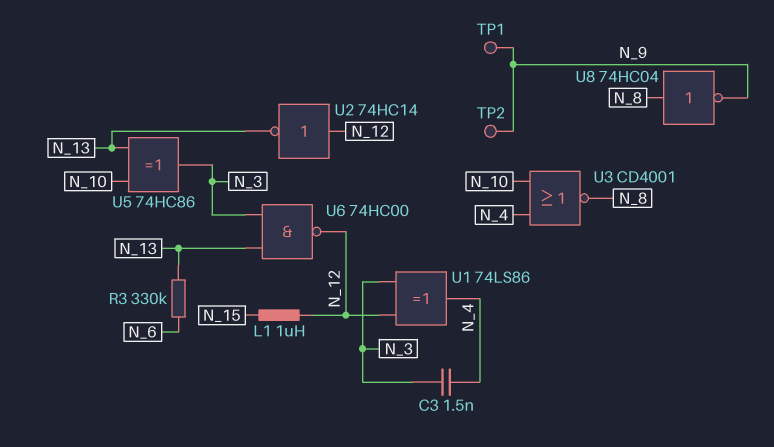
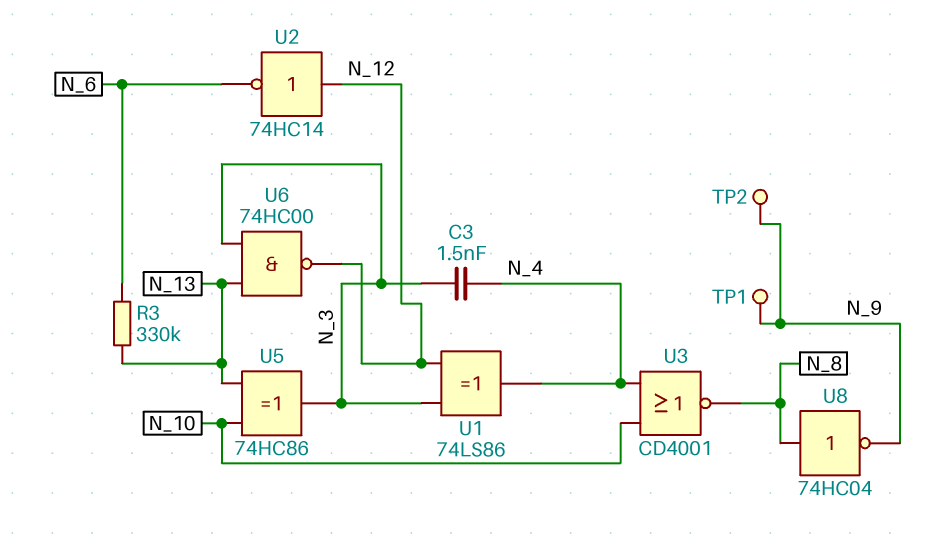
L1: 1uH (N_12, N_15) -> none
U2: NOT 74HC14 (in N_12, out N_13) -> NOT 74HC14 (in N_12, out N_6)

